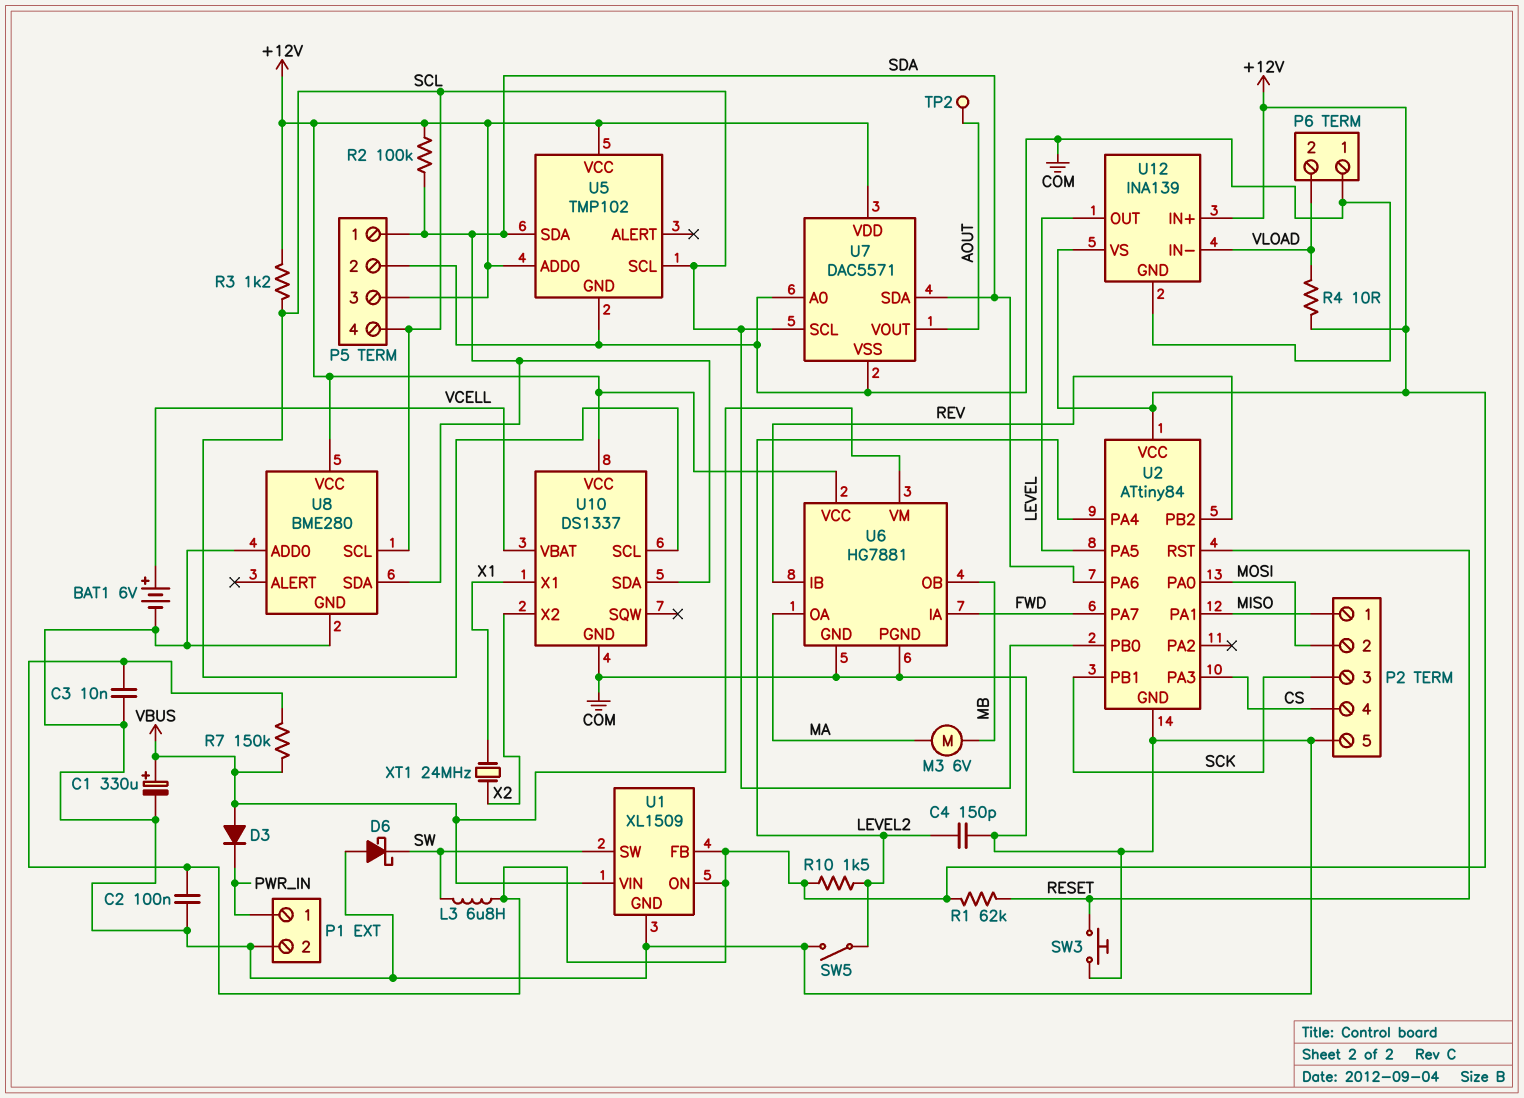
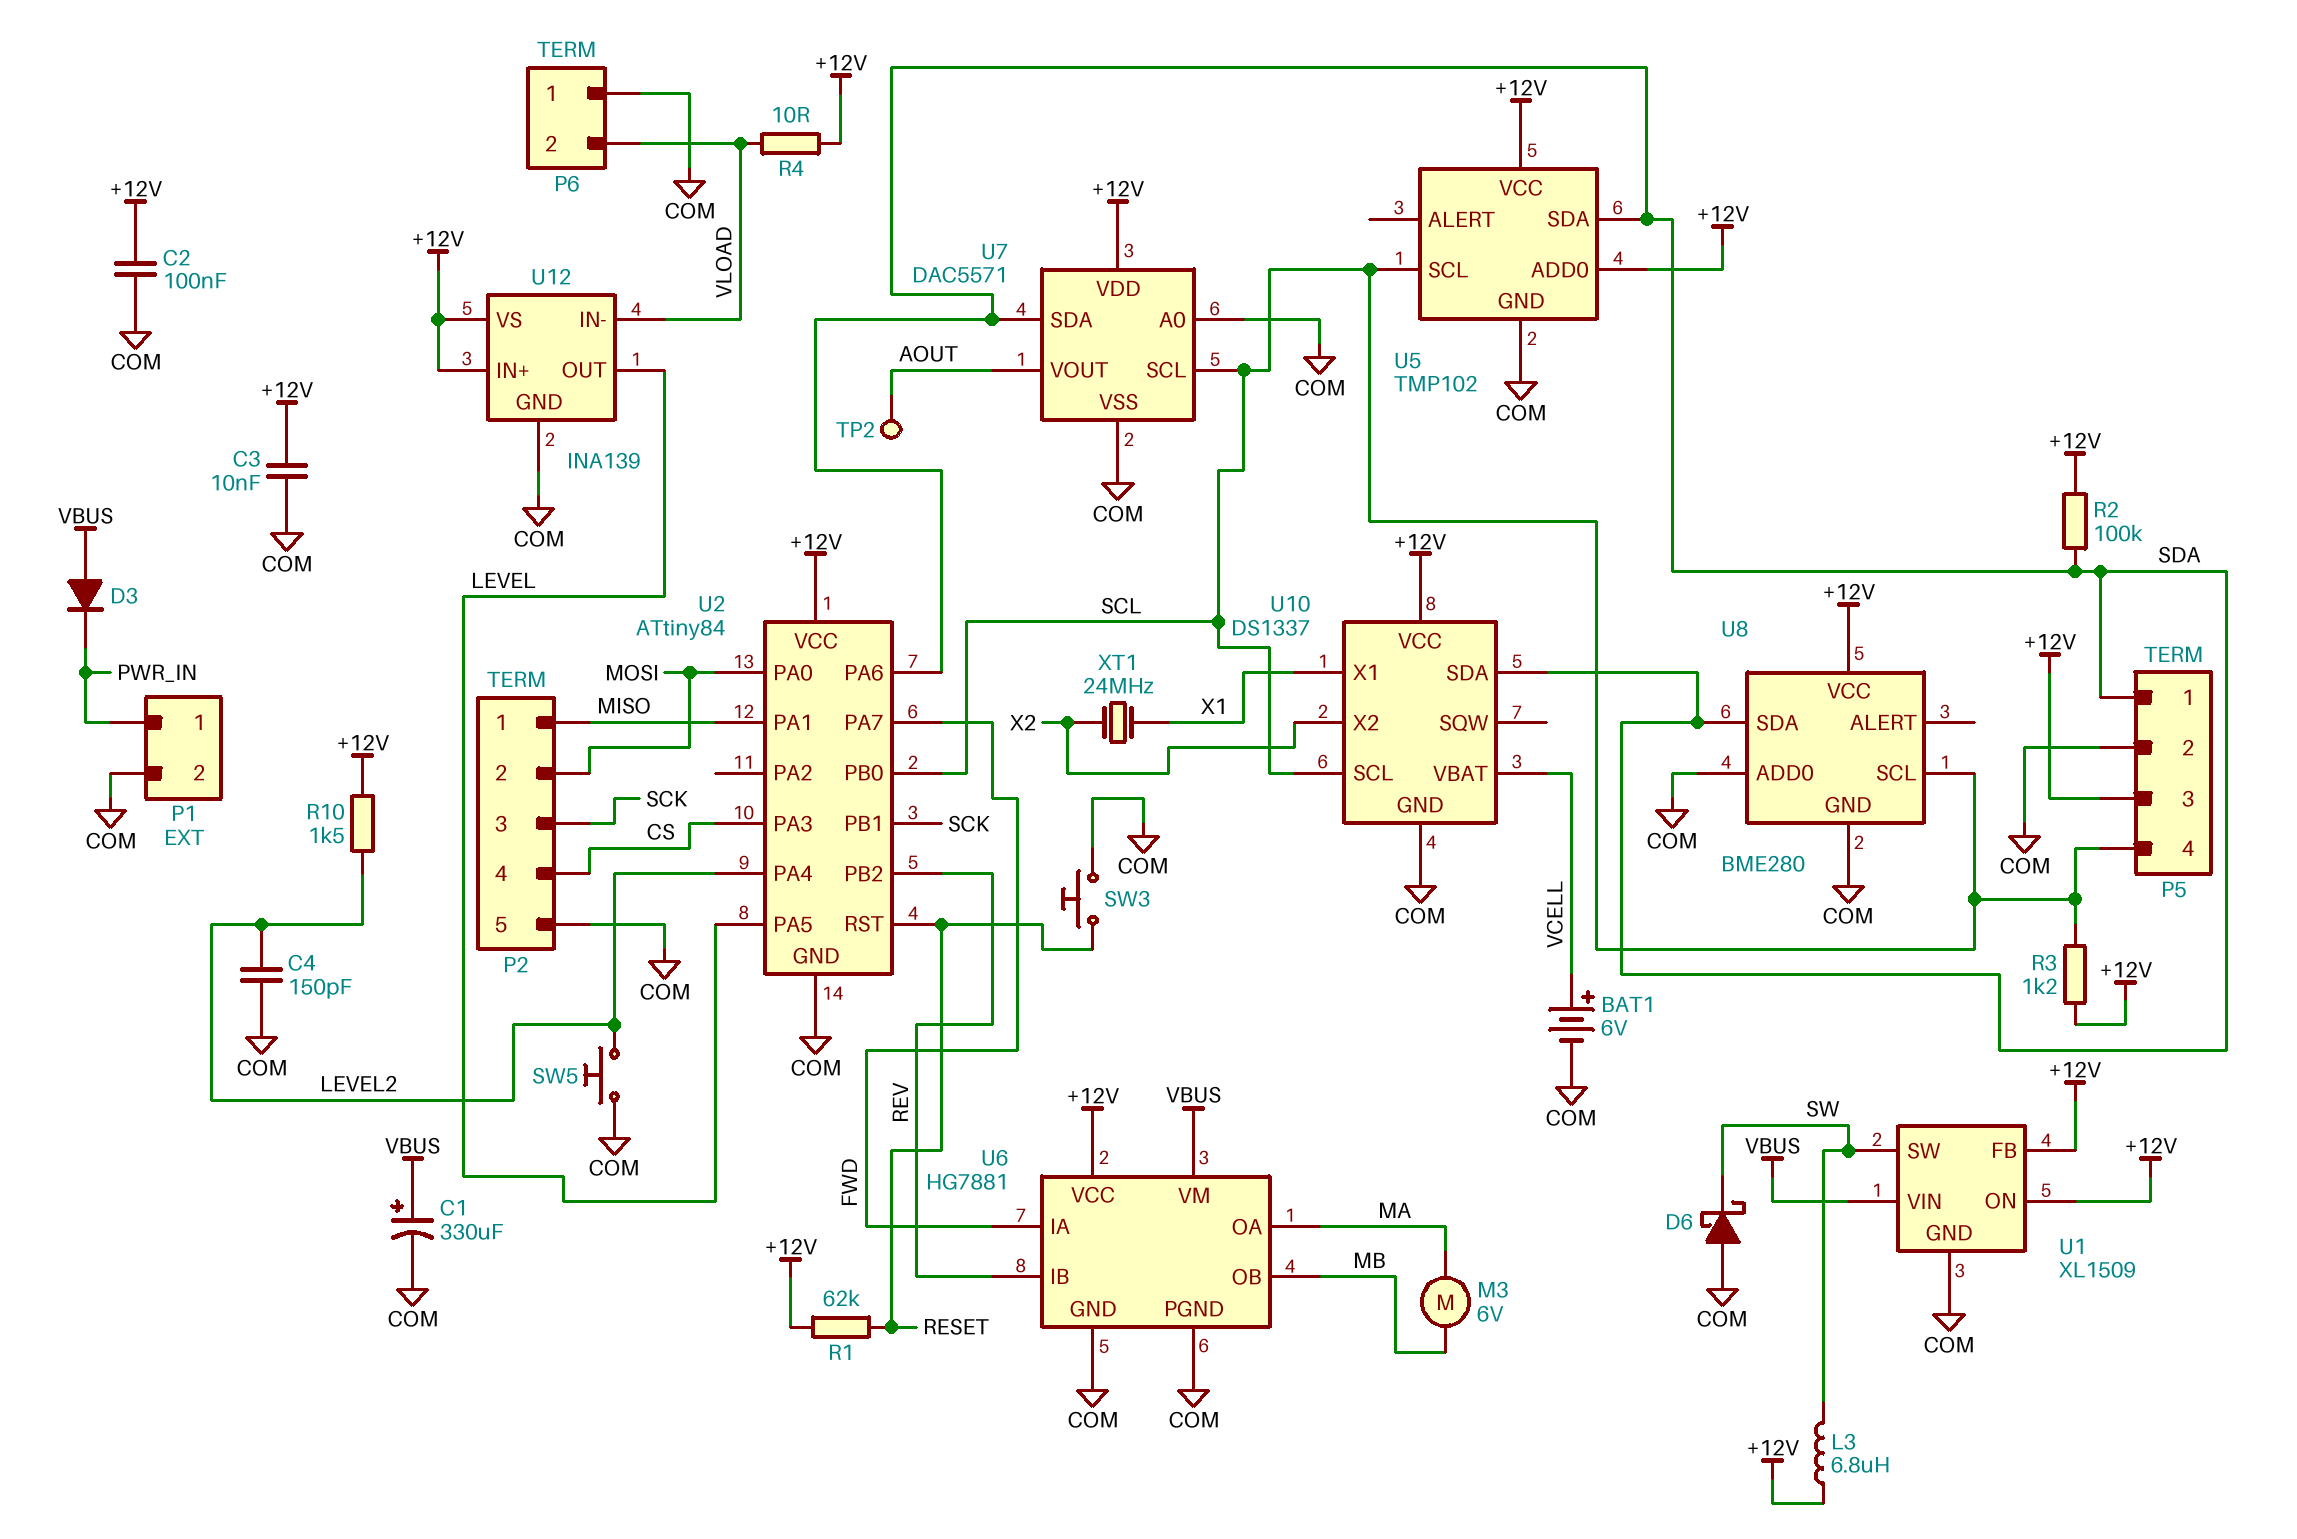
R7: 150k (+12V, VBUS) -> none
SW5: switch (COM, LEVEL2) -> button (COM, LEVEL2)

